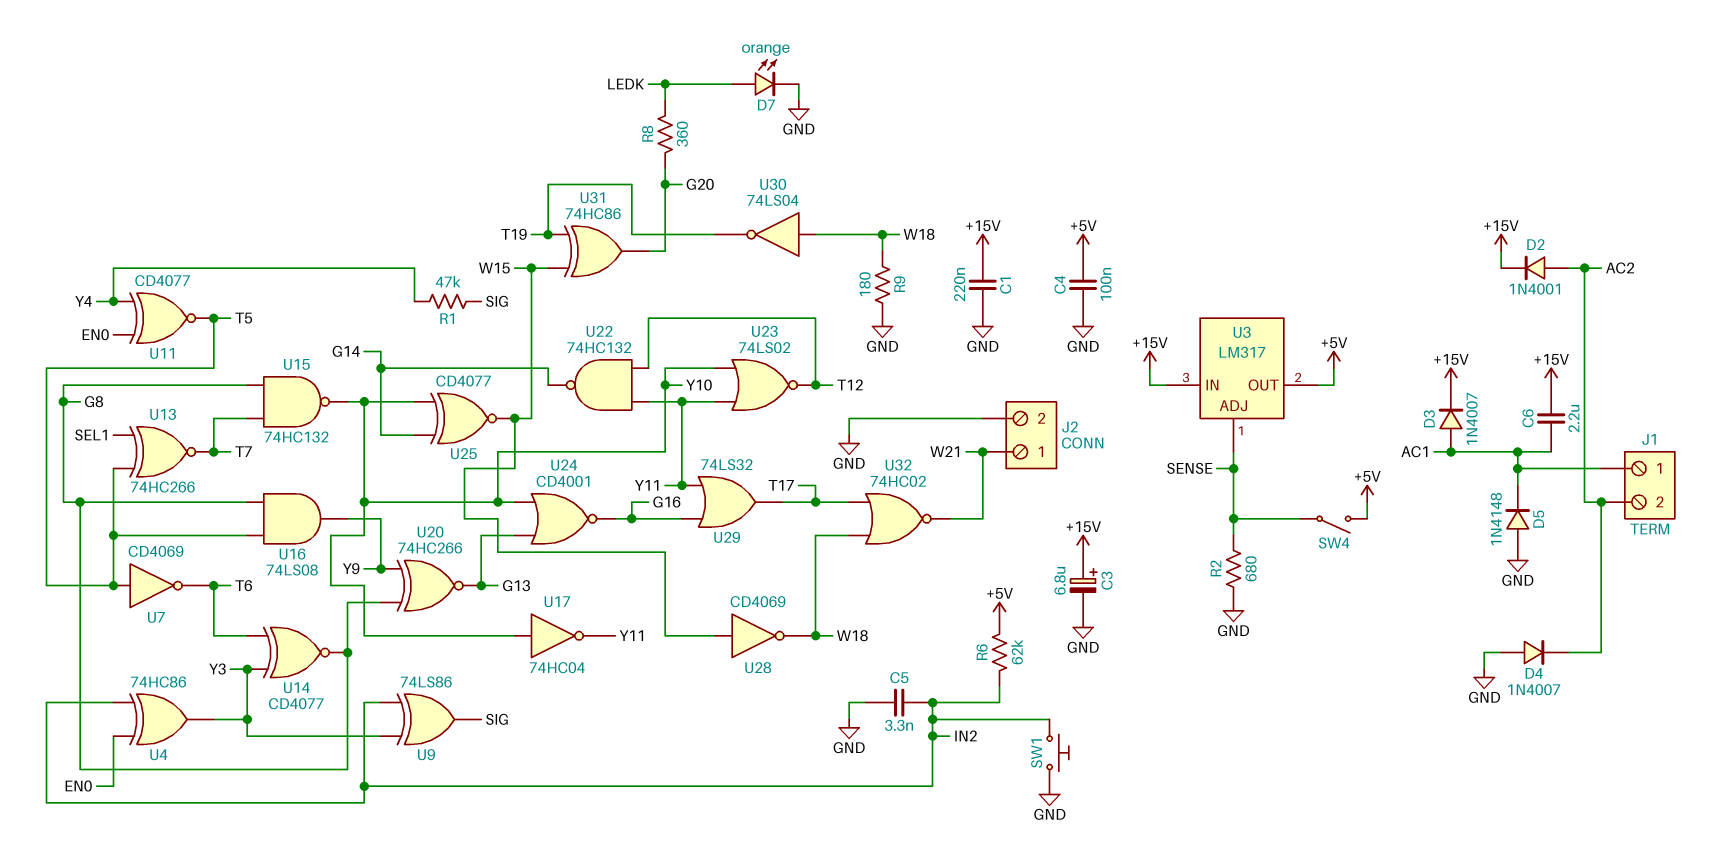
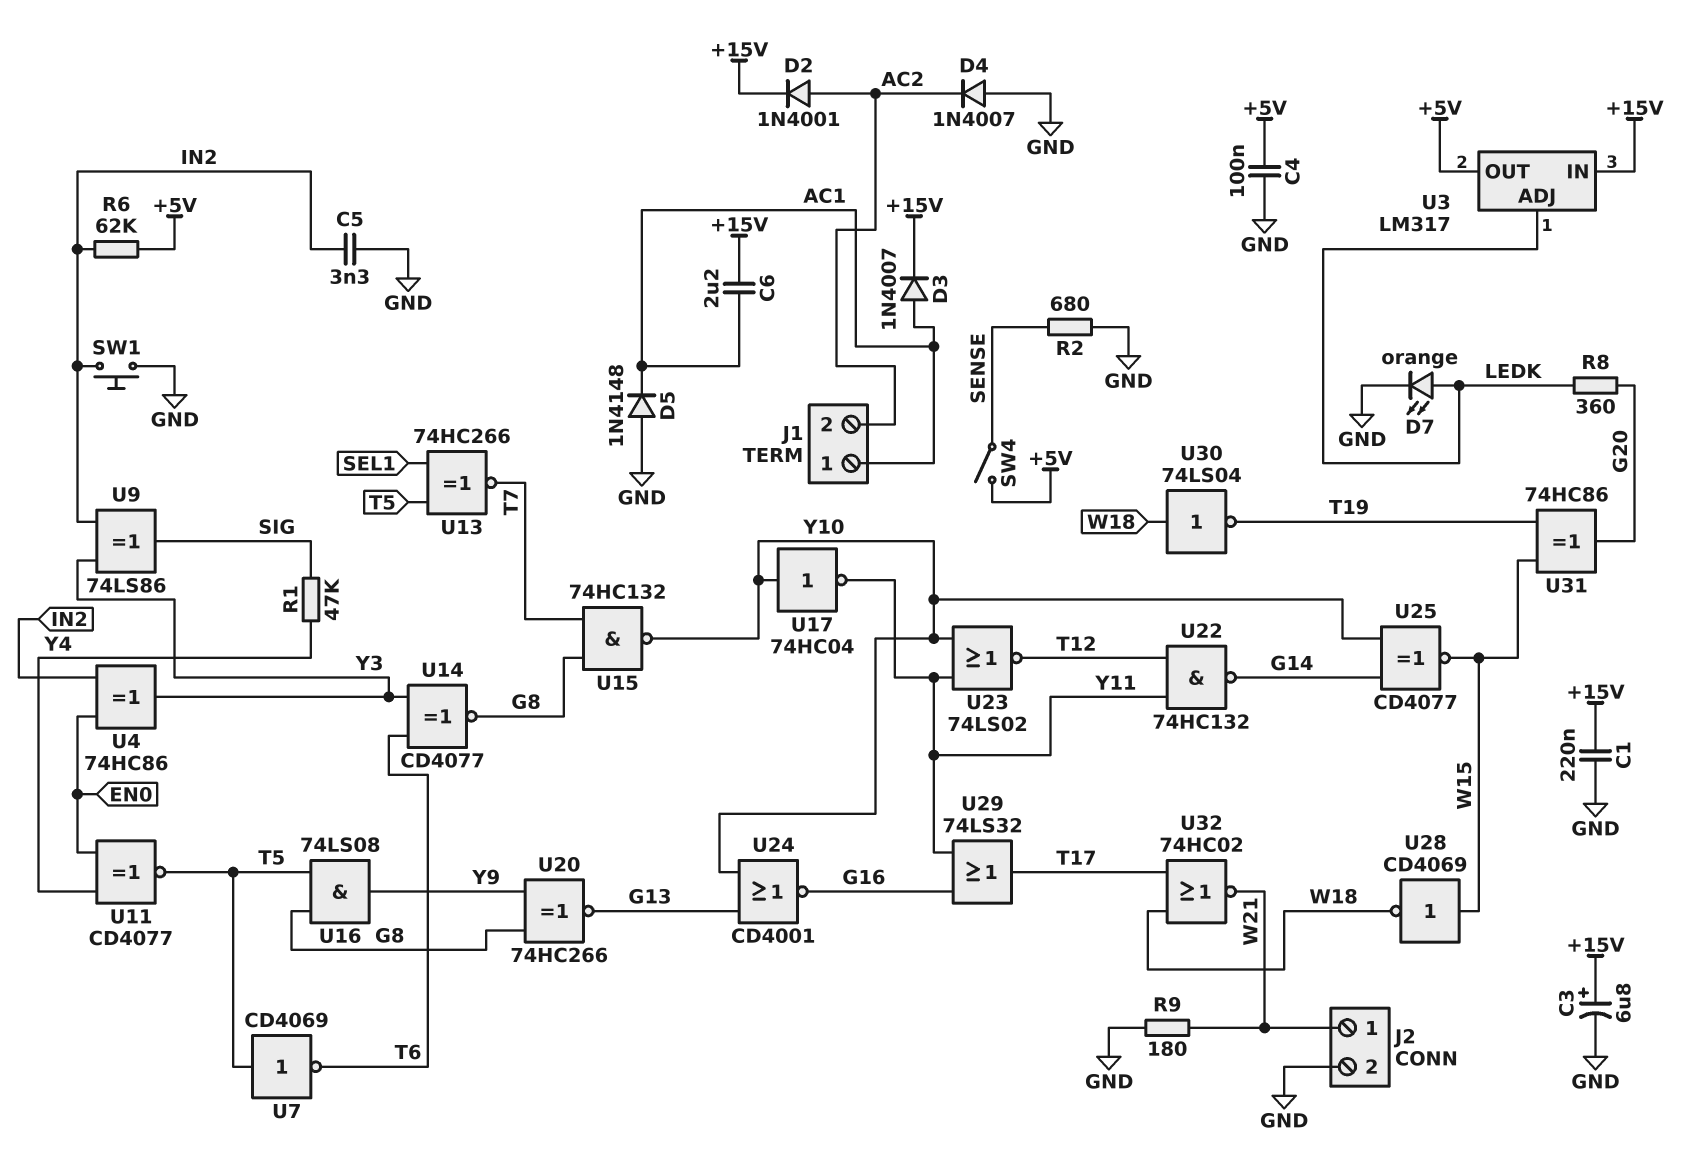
R9: 180 (GND, W18) -> 180 (GND, W21)
U3 pin ADJ: SENSE -> LEDK

